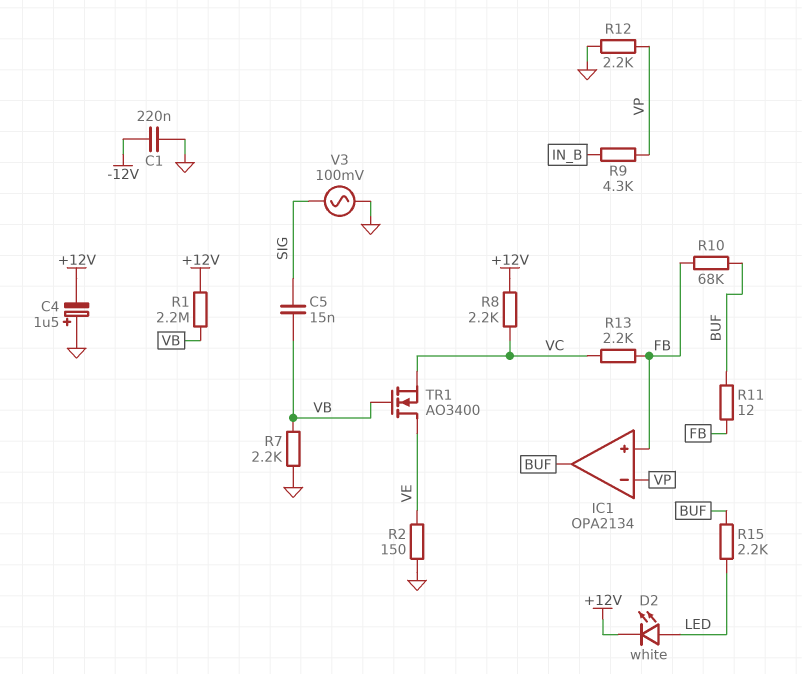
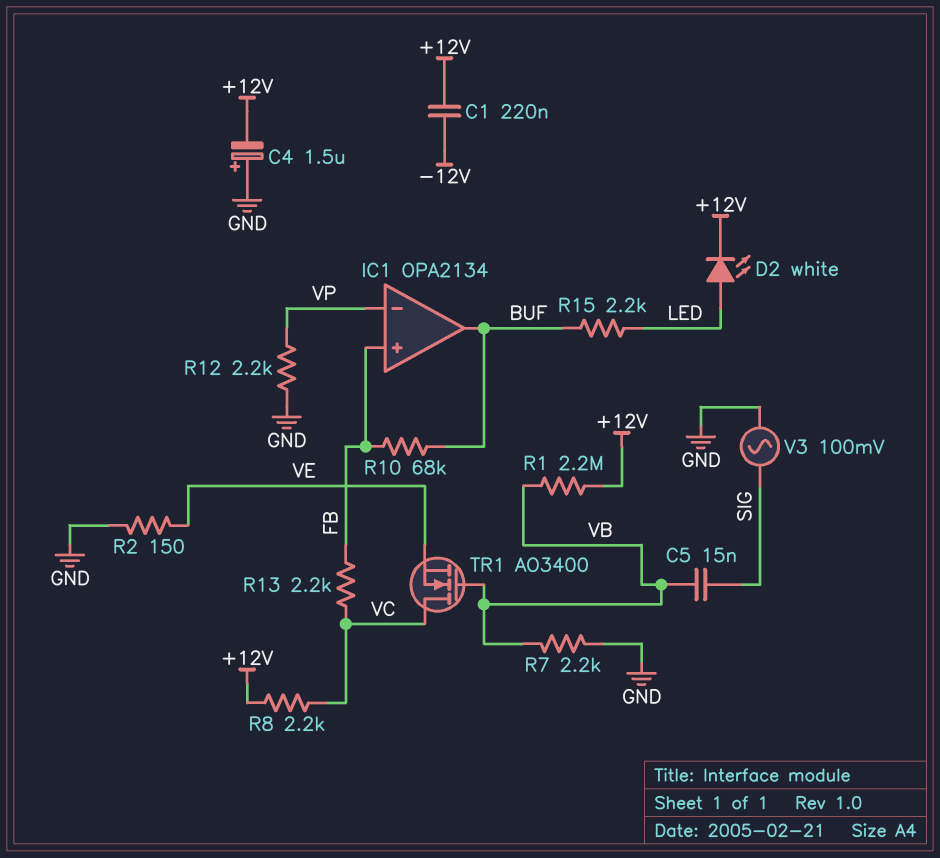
C1: 220nF (-12V, GND) -> 220nF (+12V, -12V)
R9: 4.3k (IN_B, VP) -> none
R11: 12 (BUF, FB) -> none
TR1: NMOS AO3400 (G VB, D VE, S VC) -> NMOS AO3400 (G VB, D VC, S VE)

